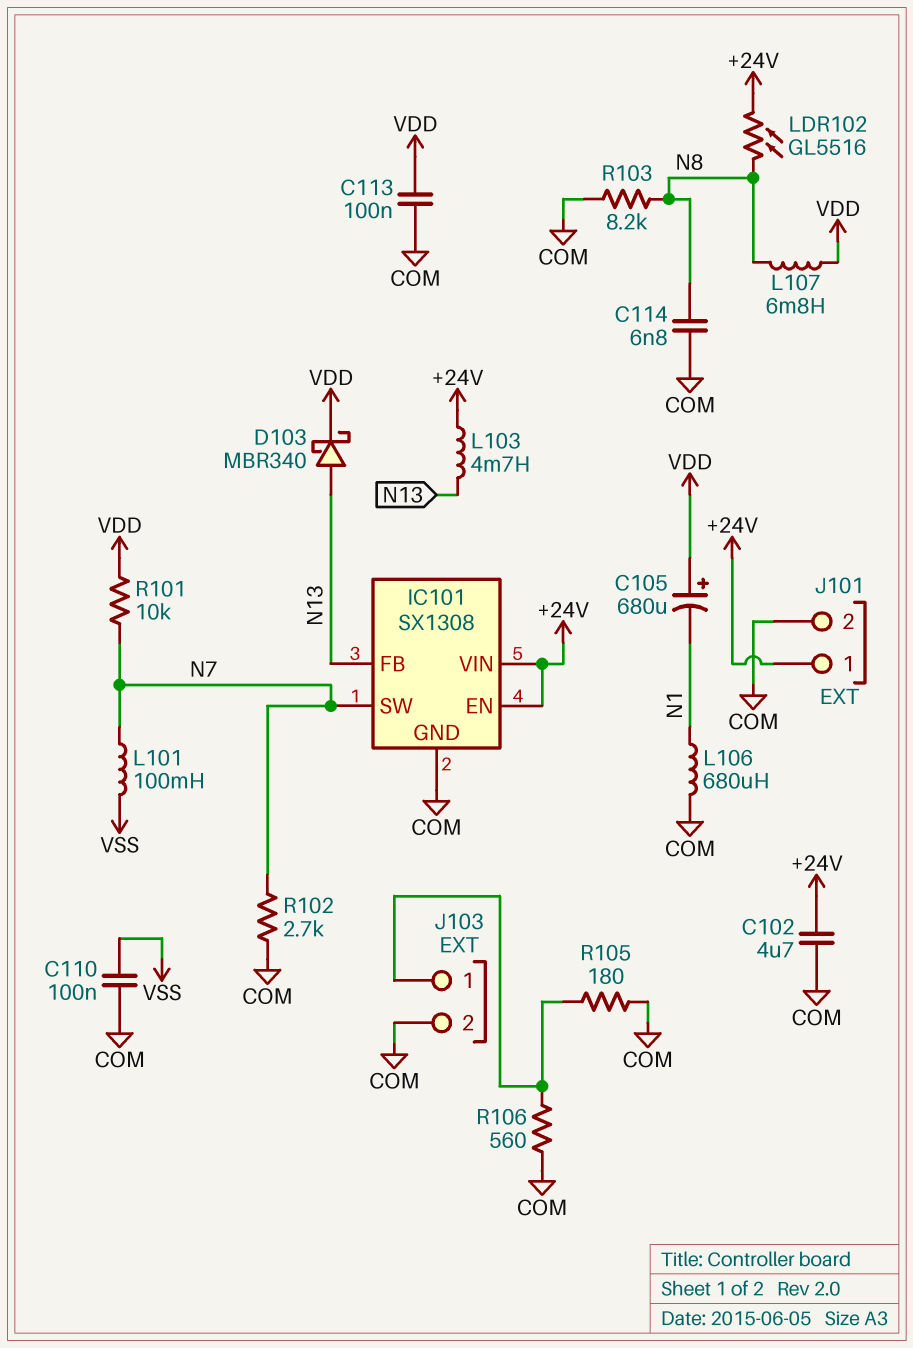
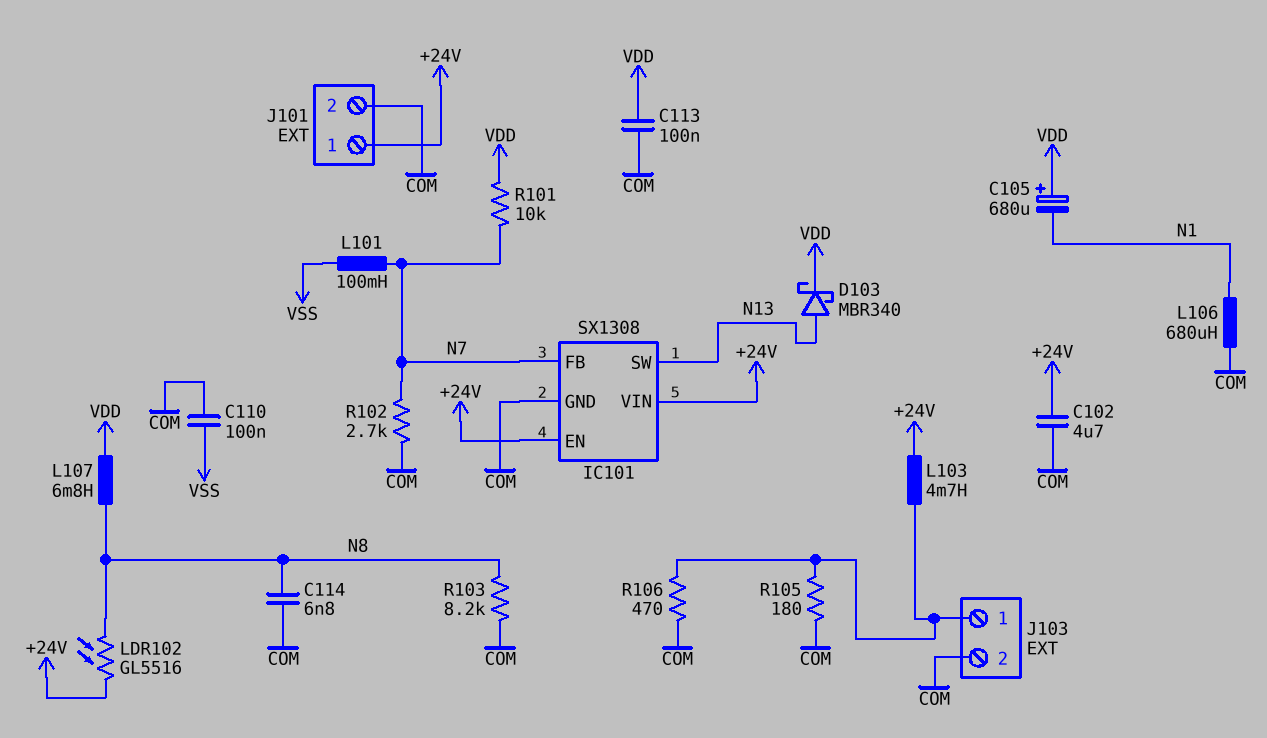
IC101 pin FB: N13 -> N7
IC101 pin SW: N7 -> N13
L103: 4.7mH (+24V, N13) -> 4.7mH (+24V, J103/1)
R106: 560 (COM, J103/1) -> 470 (COM, J103/1)

